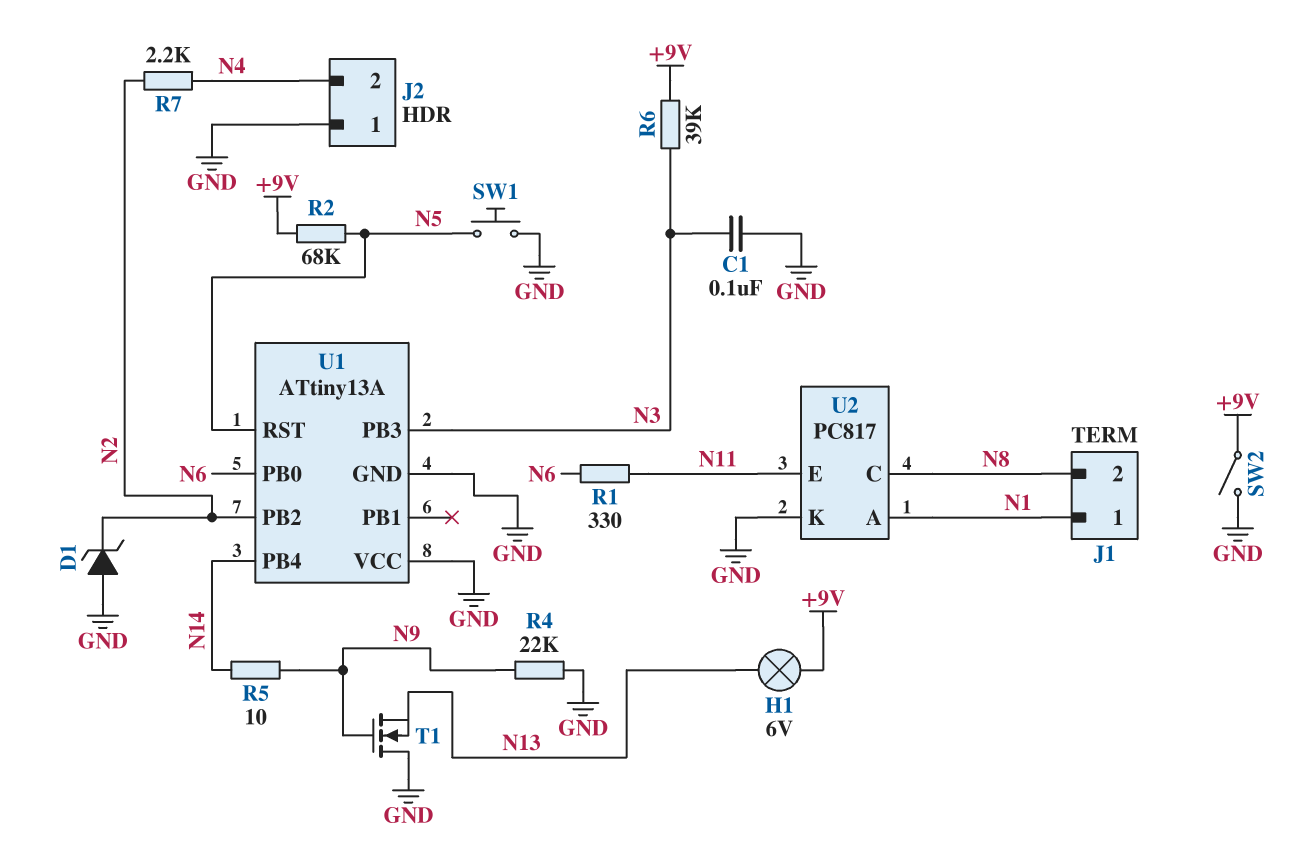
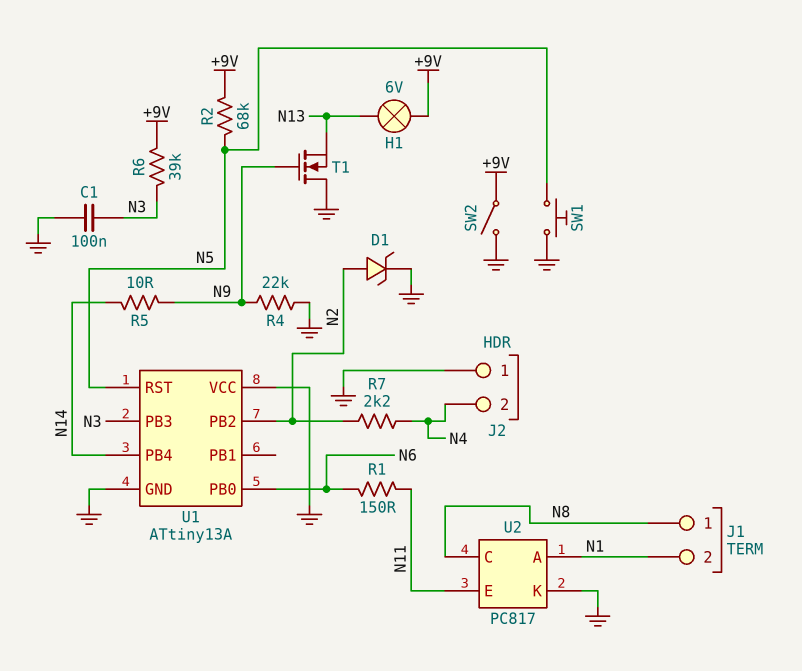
D1: zener (A GND, K N2) -> zener (A N2, K GND)
J1 pin 1: N1 -> N8
J1 pin 2: N8 -> N1
R1: 330 (N6, N11) -> 150 (N6, N11)

